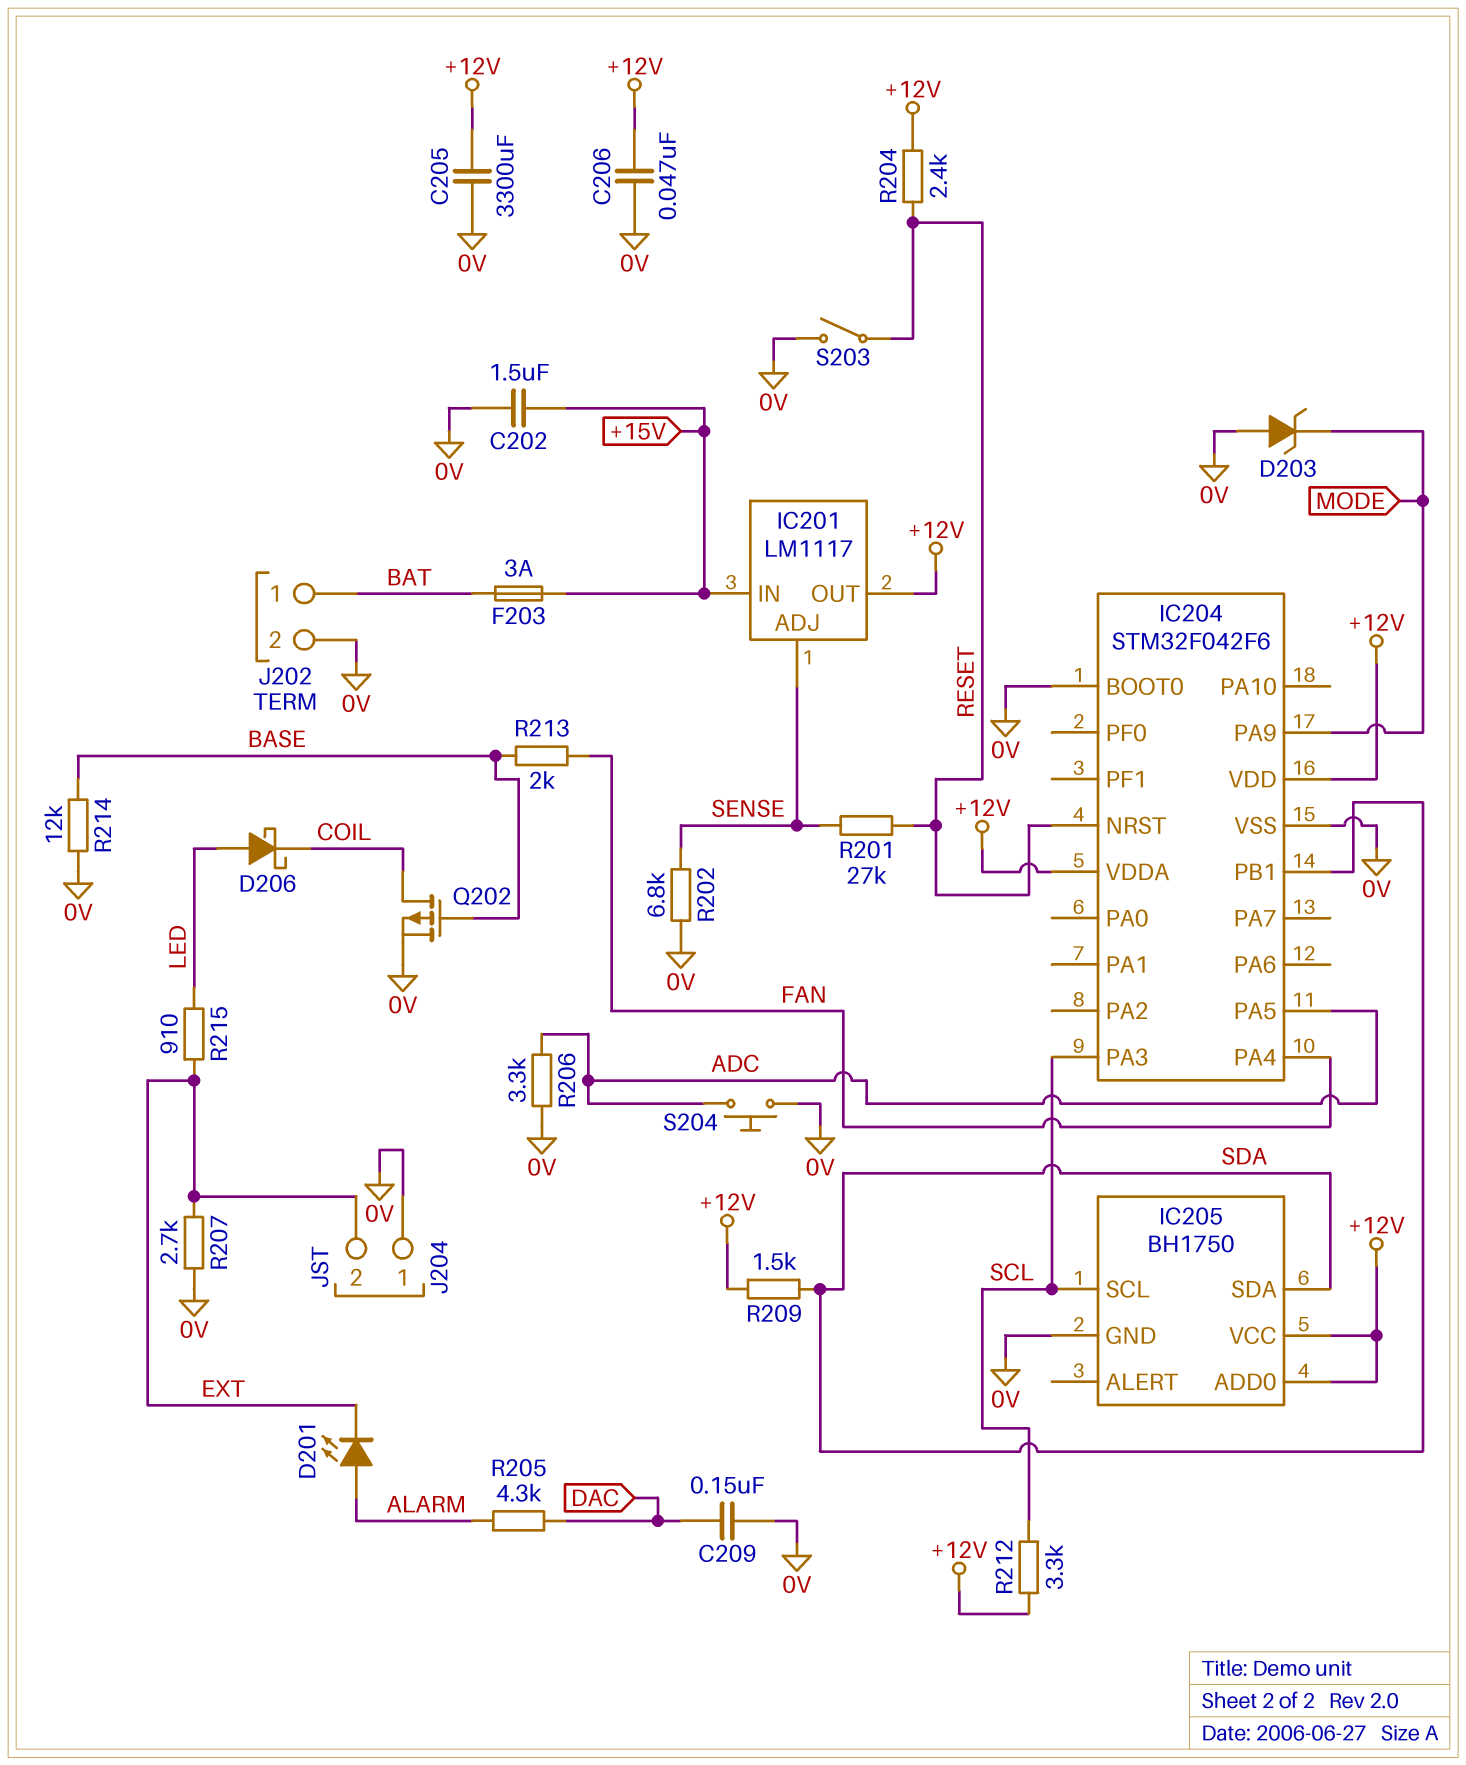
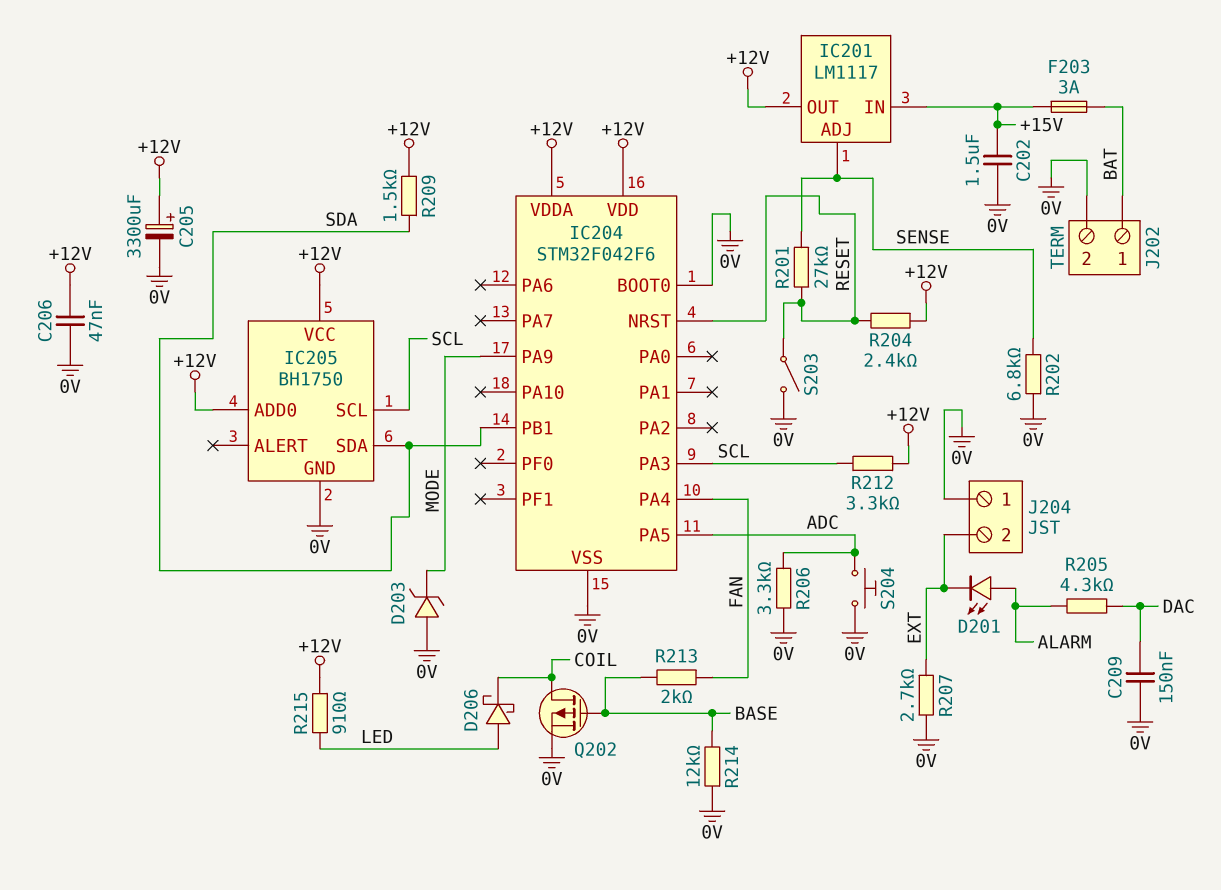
C205: 3300uF (+12V, 0V) -> 3300uF (plus +12V, minus 0V)
R215: 910 (EXT, LED) -> 910 (+12V, LED)

